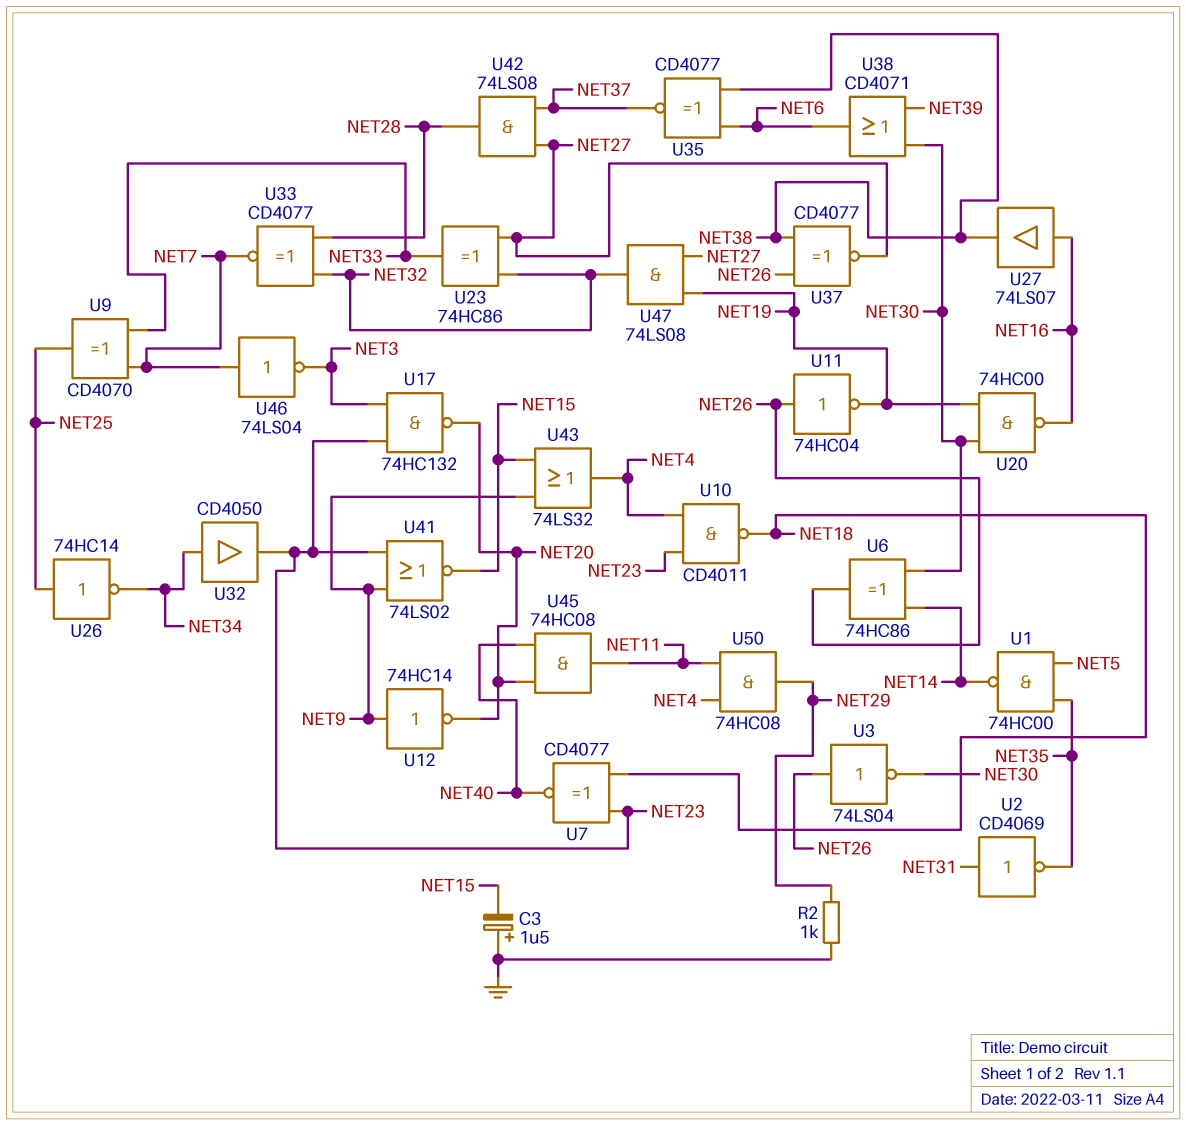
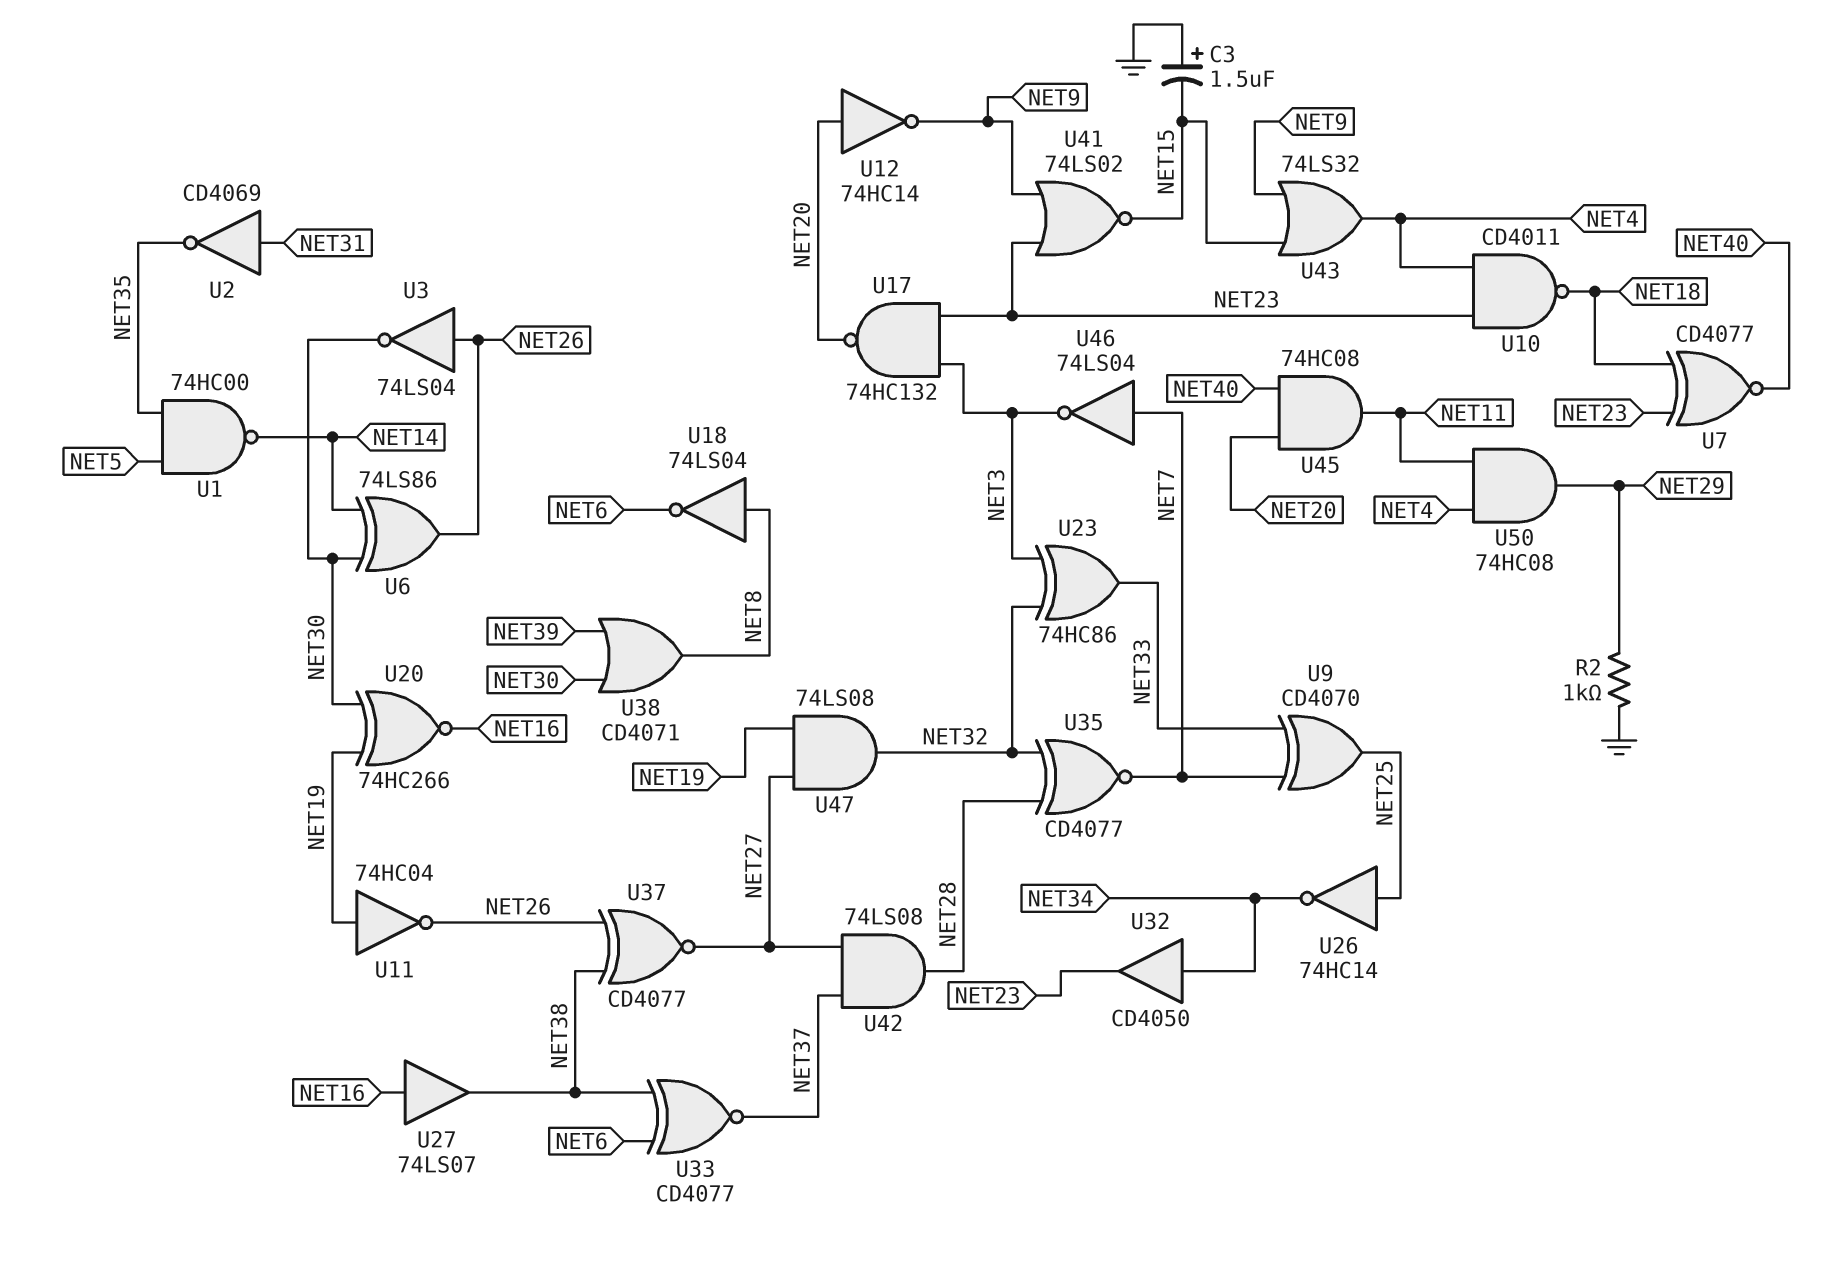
U6: XOR 74HC86 (in NET14, in NET30, out NET26) -> XOR 74LS86 (in NET14, in NET30, out NET26)
U11: NOT 74HC04 (in NET26, out NET19) -> NOT 74HC04 (in NET19, out NET26)
U12: NOT 74HC14 (in NET9, out NET20) -> NOT 74HC14 (in NET20, out NET9)
U18: none -> NOT 74LS04 (in NET8, out NET6)
U20: NAND 74HC00 (in NET19, in NET30, out NET16) -> XNOR 74HC266 (in NET19, in NET30, out NET16)
U23: XOR 74HC86 (in NET27, in NET32, out NET33) -> XOR 74HC86 (in NET3, in NET32, out NET33)
U33: XNOR CD4077 (in NET28, in NET32, out NET7) -> XNOR CD4077 (in NET6, in NET38, out NET37)
U35: XNOR CD4077 (in NET6, in NET38, out NET37) -> XNOR CD4077 (in NET28, in NET32, out NET7)
U38: OR CD4071 (in NET30, in NET39, out NET6) -> OR CD4071 (in NET30, in NET39, out NET8)

